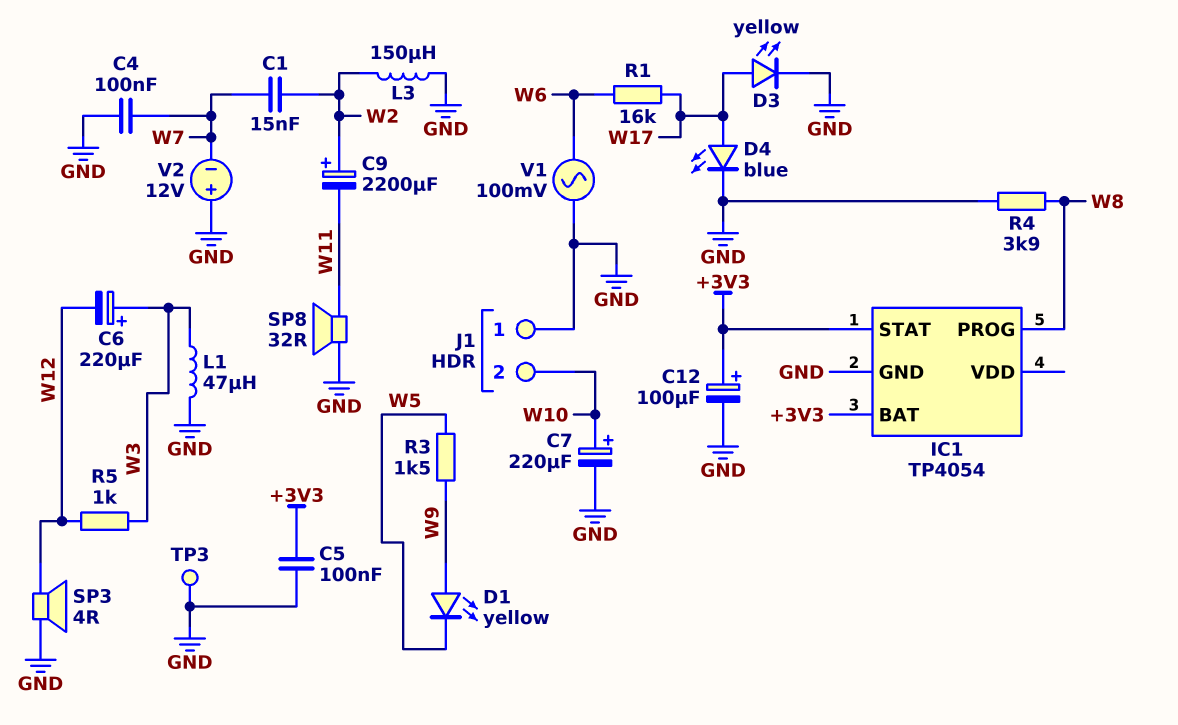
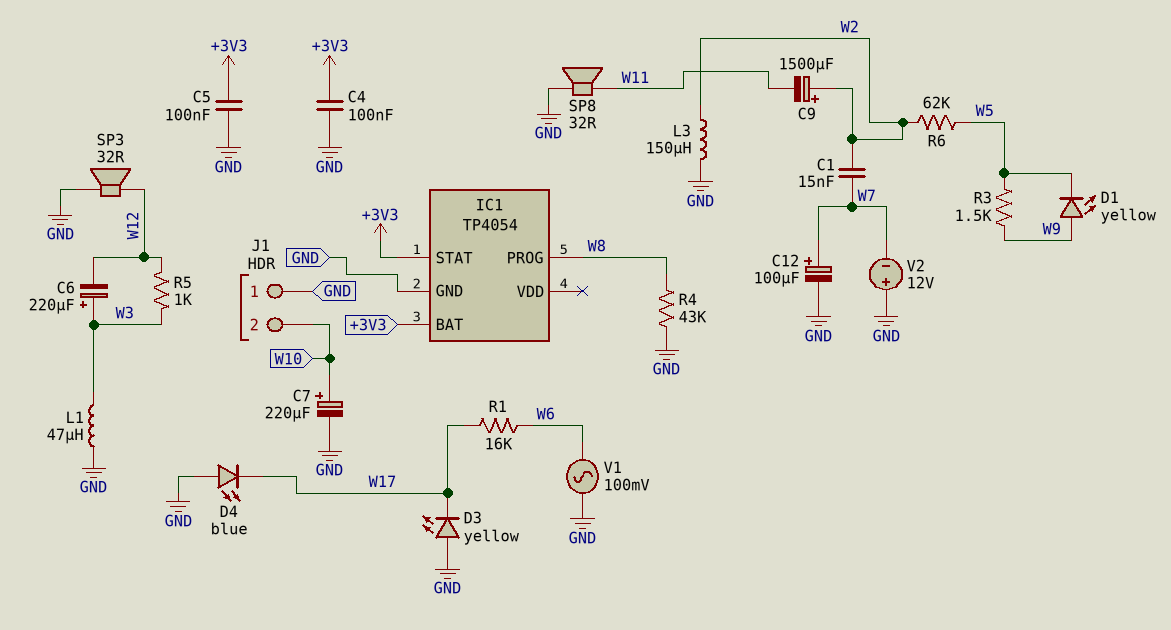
C4: 100nF (GND, W7) -> 100nF (+3V3, GND)
C9: 2200uF (plus W2, minus W11) -> 1500uF (plus W2, minus W11)
C12: 100uF (plus +3V3, minus GND) -> 100uF (plus W7, minus GND)
D3: LED yellow (A W17, K GND) -> LED yellow (A GND, K W17)
D4: LED blue (A W17, K GND) -> LED blue (A GND, K W17)
R4: 3.9k (GND, W8) -> 43k (GND, W8)
R6: none -> 62k (W2, W5)
SP3: speaker 4R (GND, W12) -> speaker 32R (GND, W12)
TP3: test point (GND) -> none

